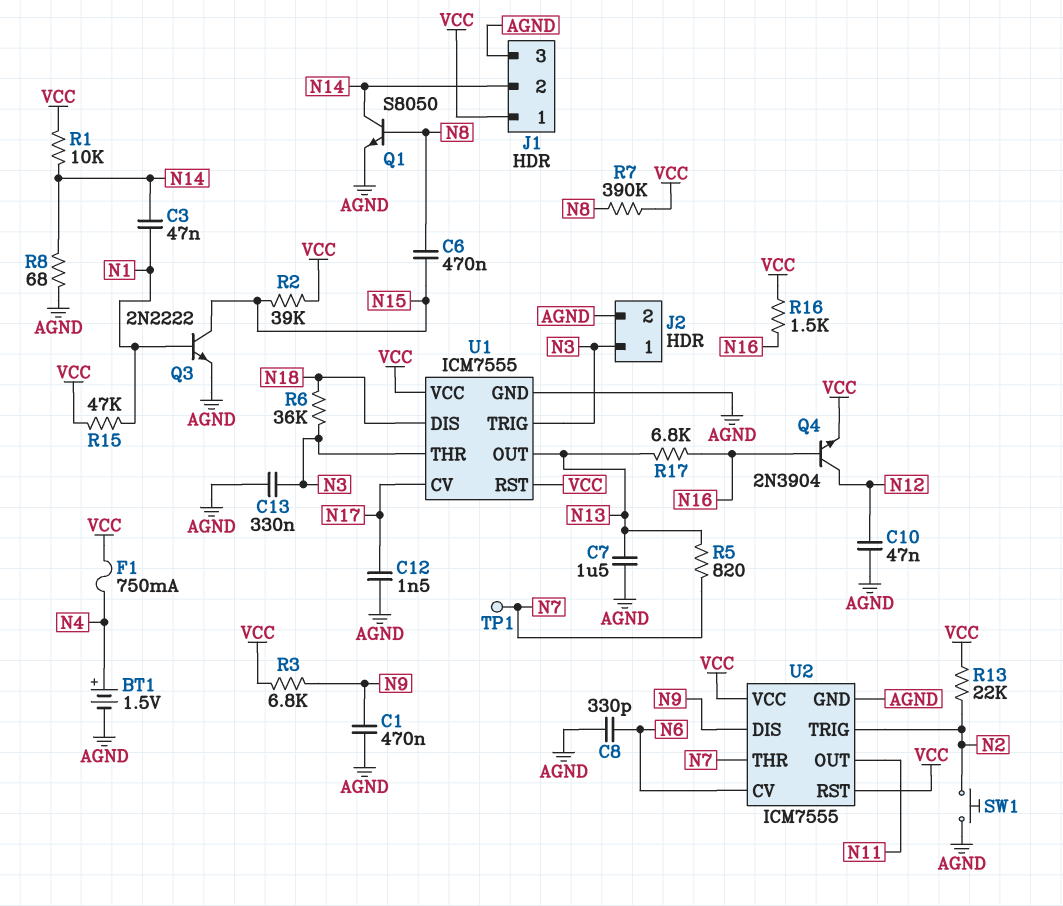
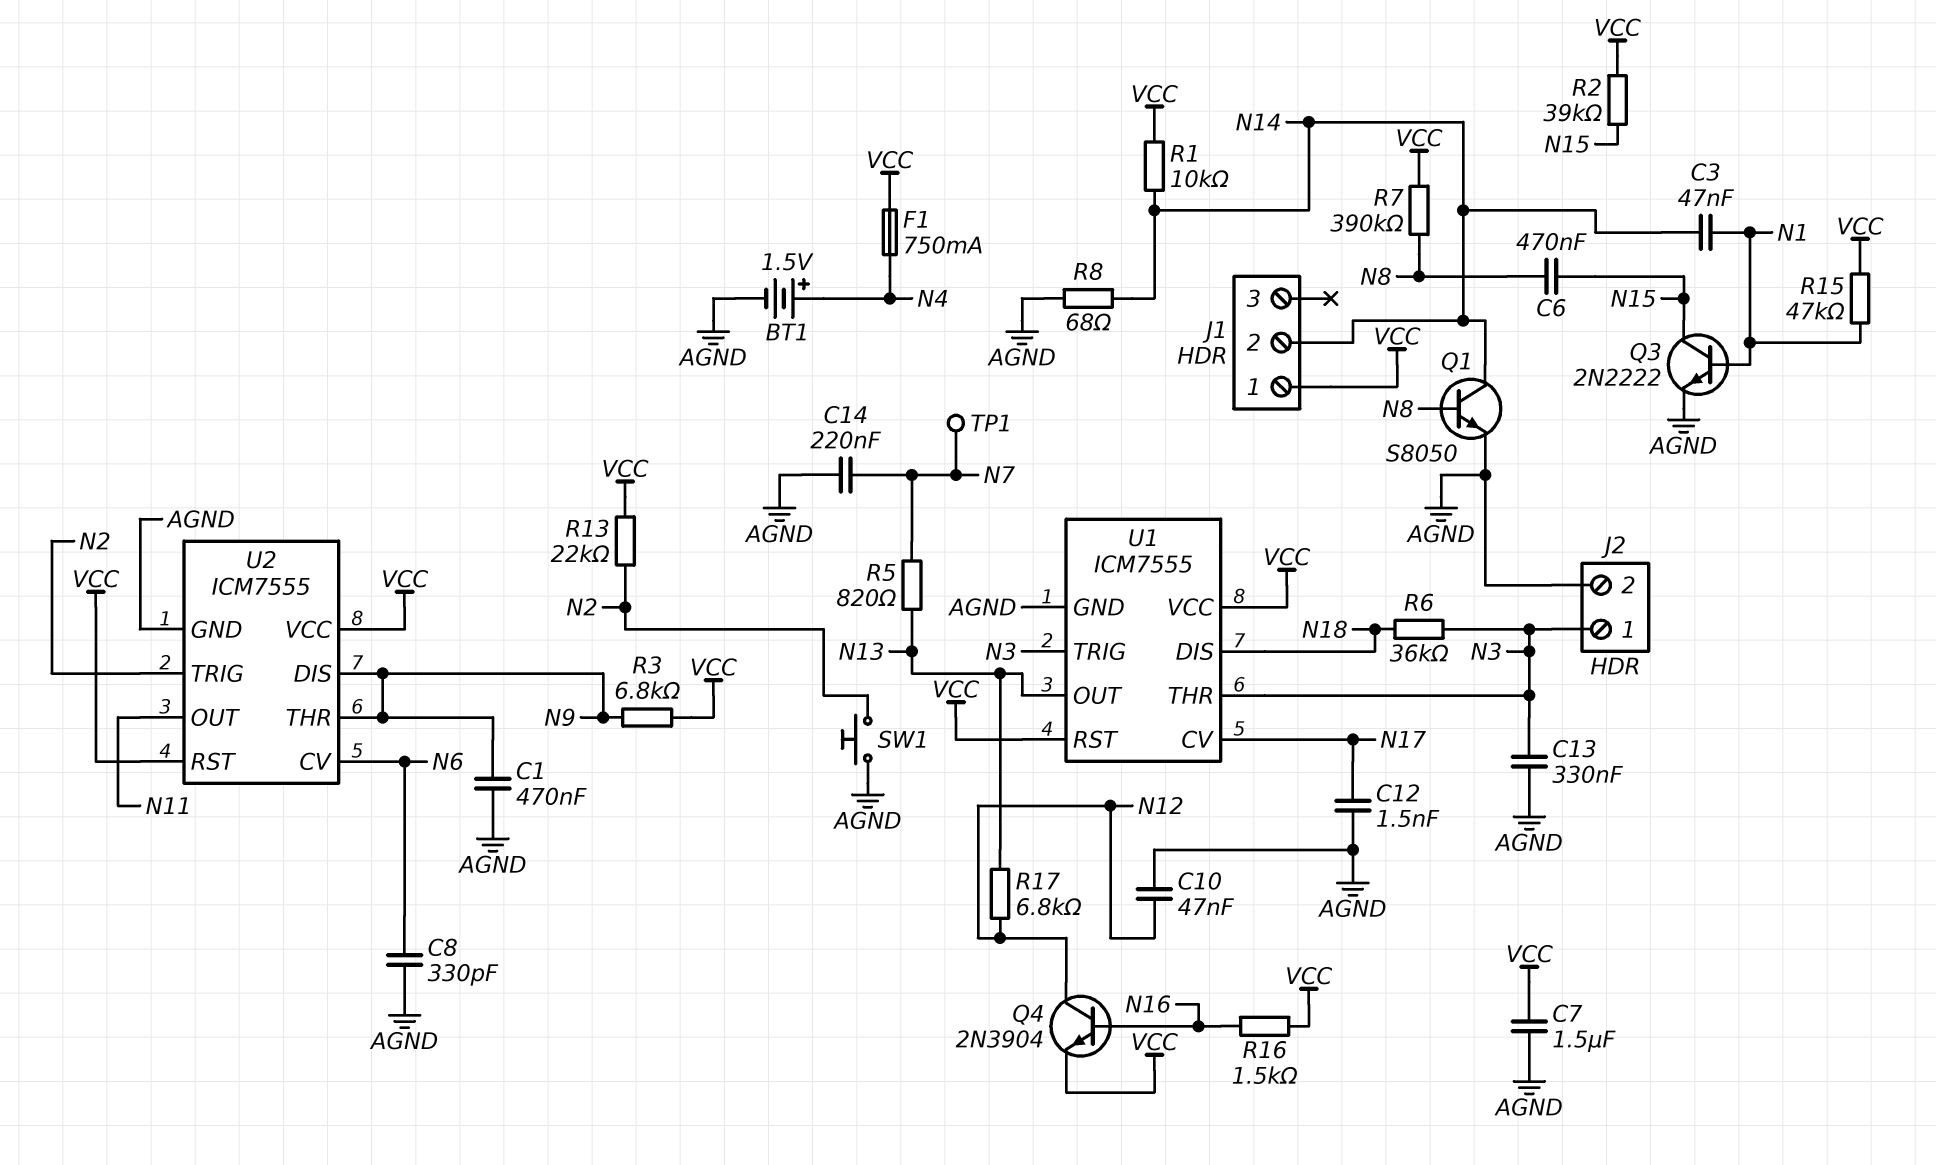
C7: 1.5uF (AGND, N13) -> 1.5uF (AGND, VCC)
C14: none -> 220nF (AGND, N7)
J1 pin 3: AGND -> none
R17: 6.8k (N13, N16) -> 6.8k (N12, N13)
U2 pin THR: N7 -> N9

